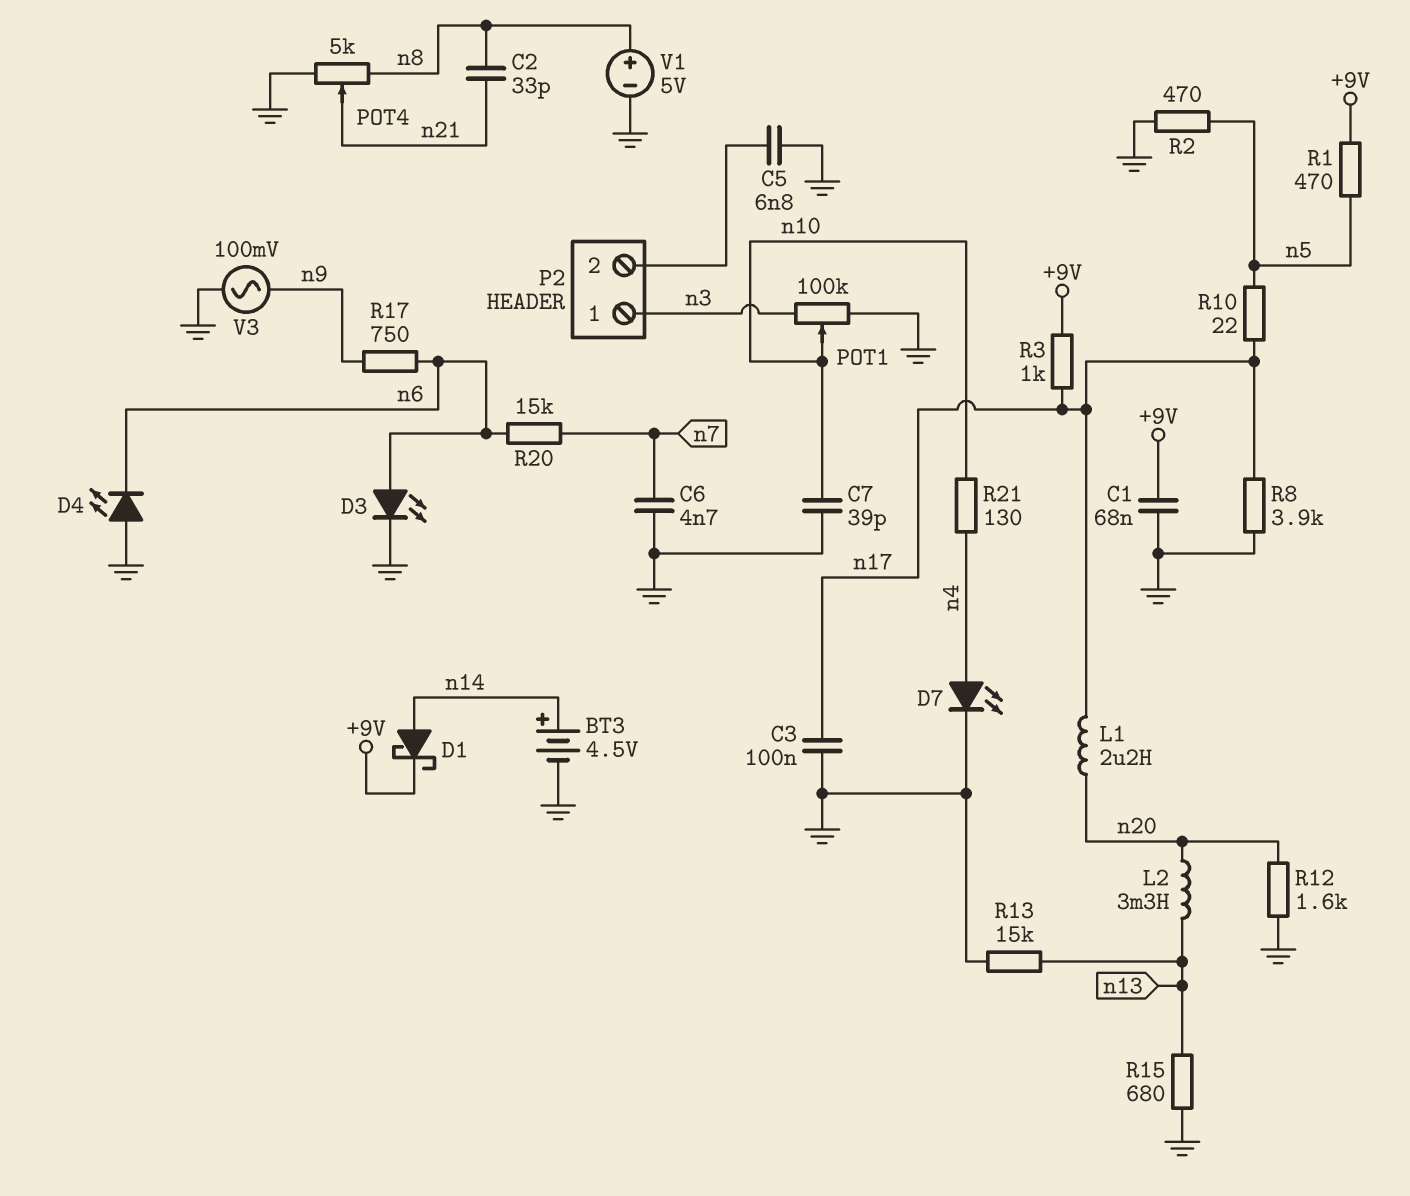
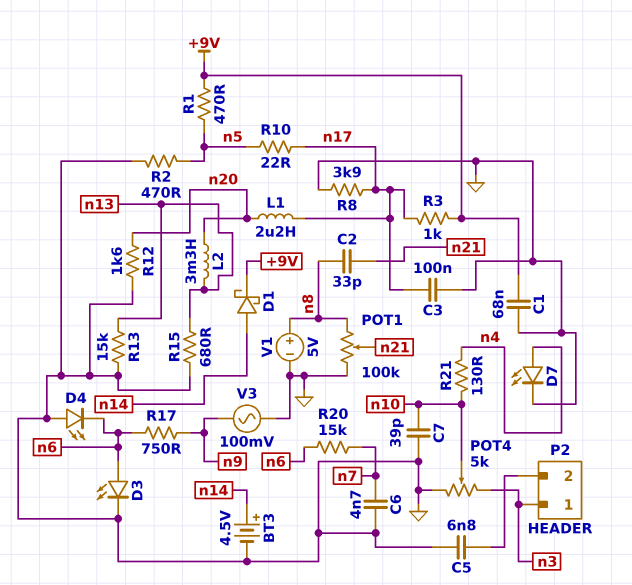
POT1: 100k (GND, n3, wiper n10) -> 100k (GND, n8, wiper n21)
POT4: 5k (GND, n8, wiper n21) -> 5k (GND, n3, wiper n10)

